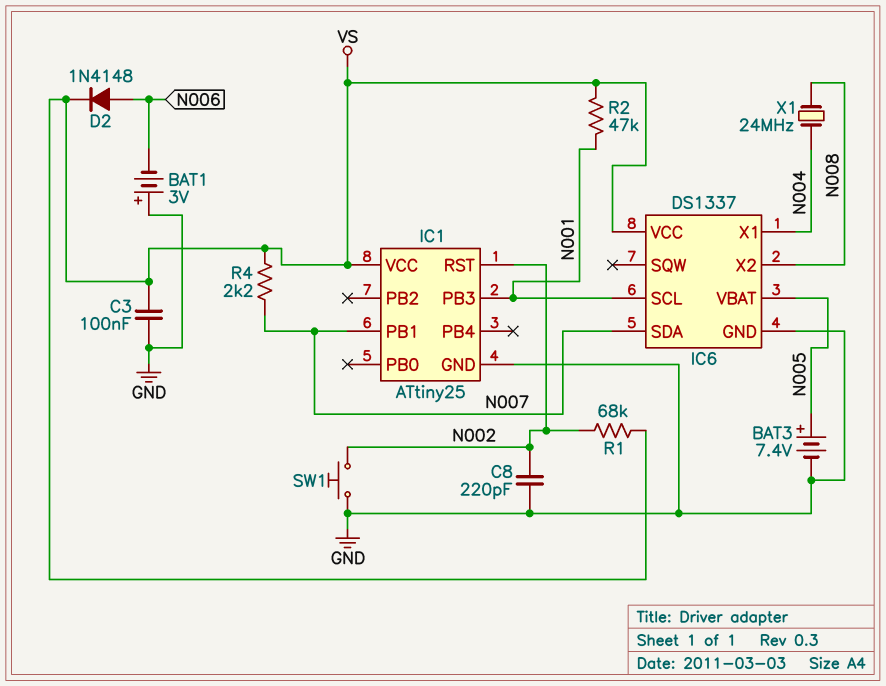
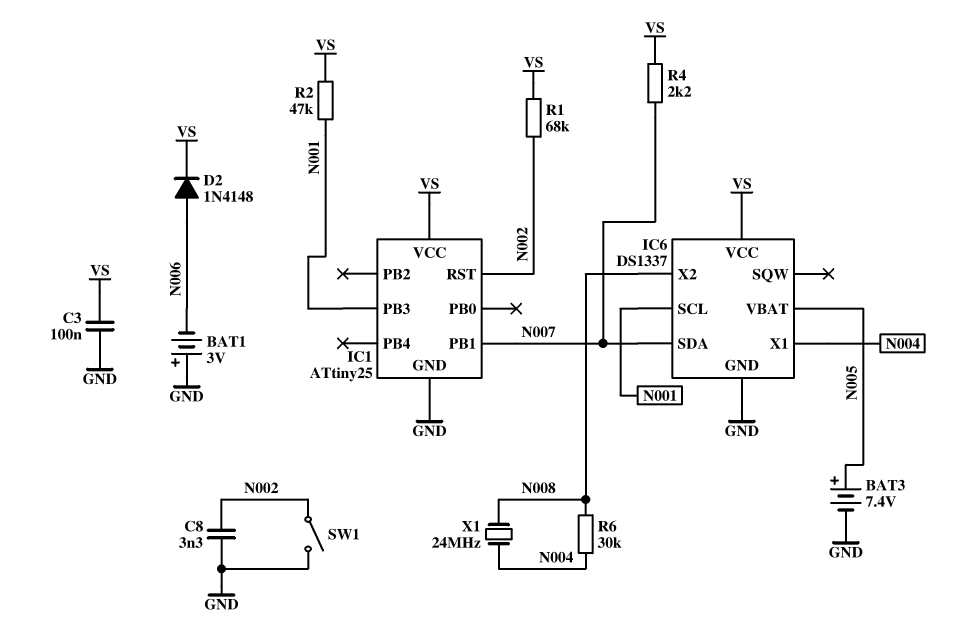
C8: 220pF (GND, N002) -> 3.3nF (GND, N002)
R6: none -> 30k (N004, N008)
SW1: button (GND, N002) -> switch (GND, N002)

